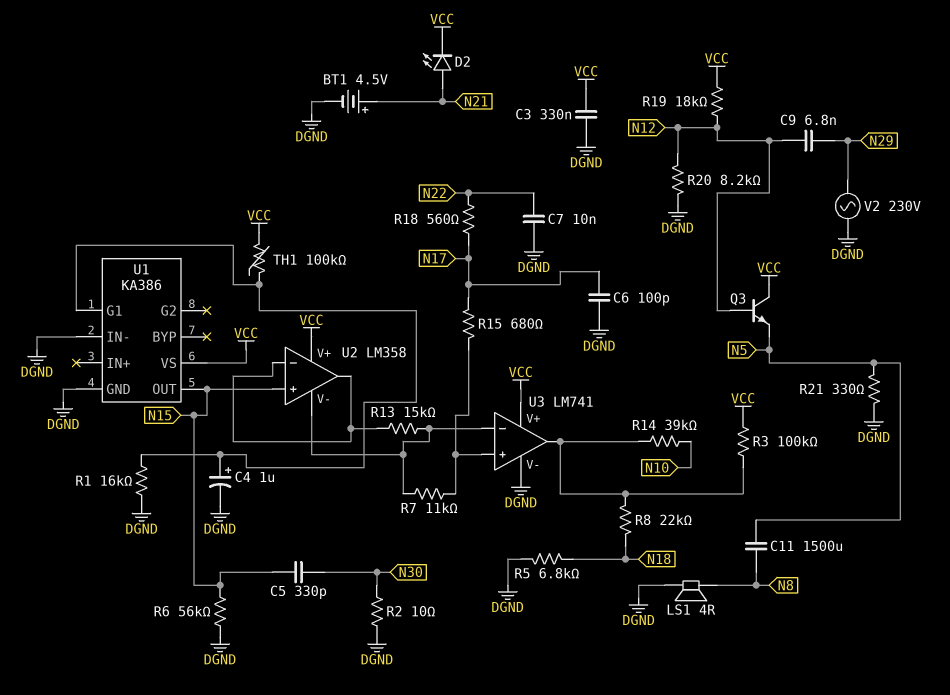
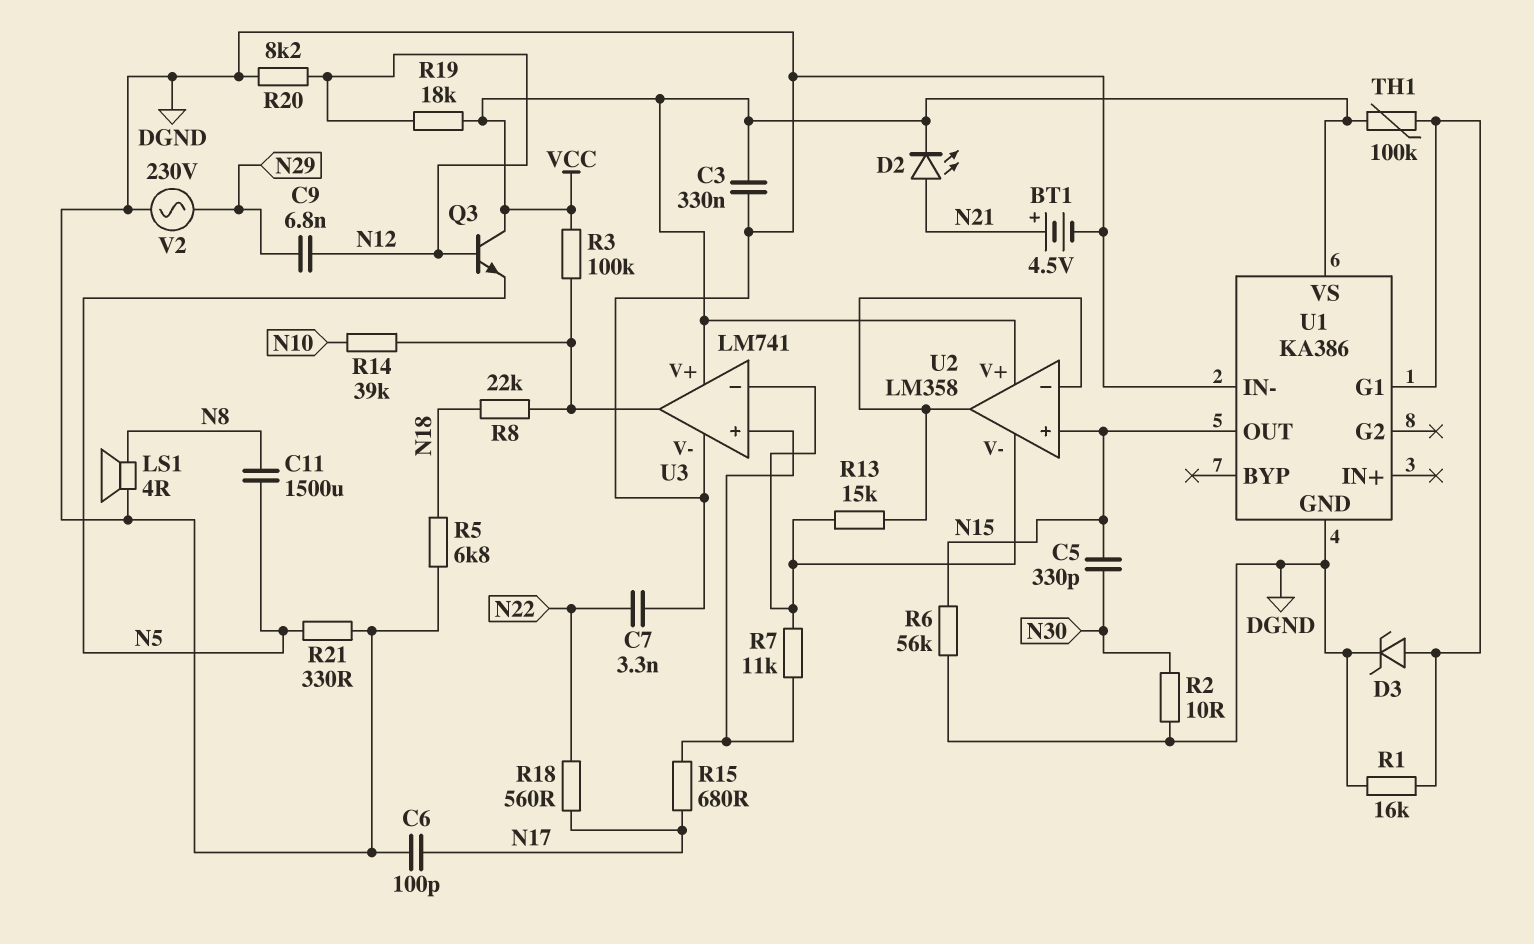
C4: 1uF (plus U1/G1, minus DGND) -> none
C7: 10nF (DGND, N22) -> 3.3nF (DGND, N22)
D3: none -> zener (A U1/G1, K DGND)

